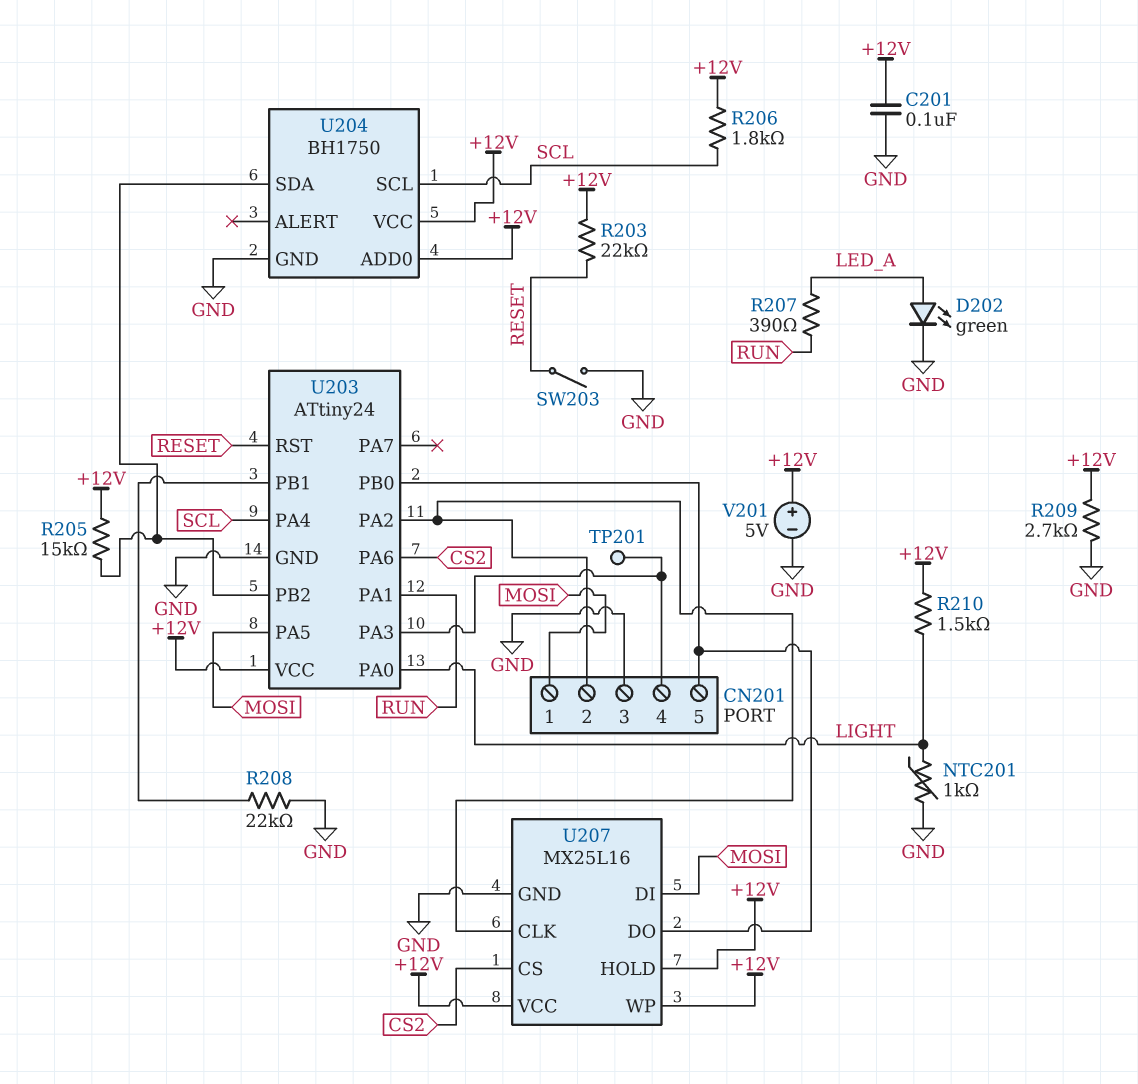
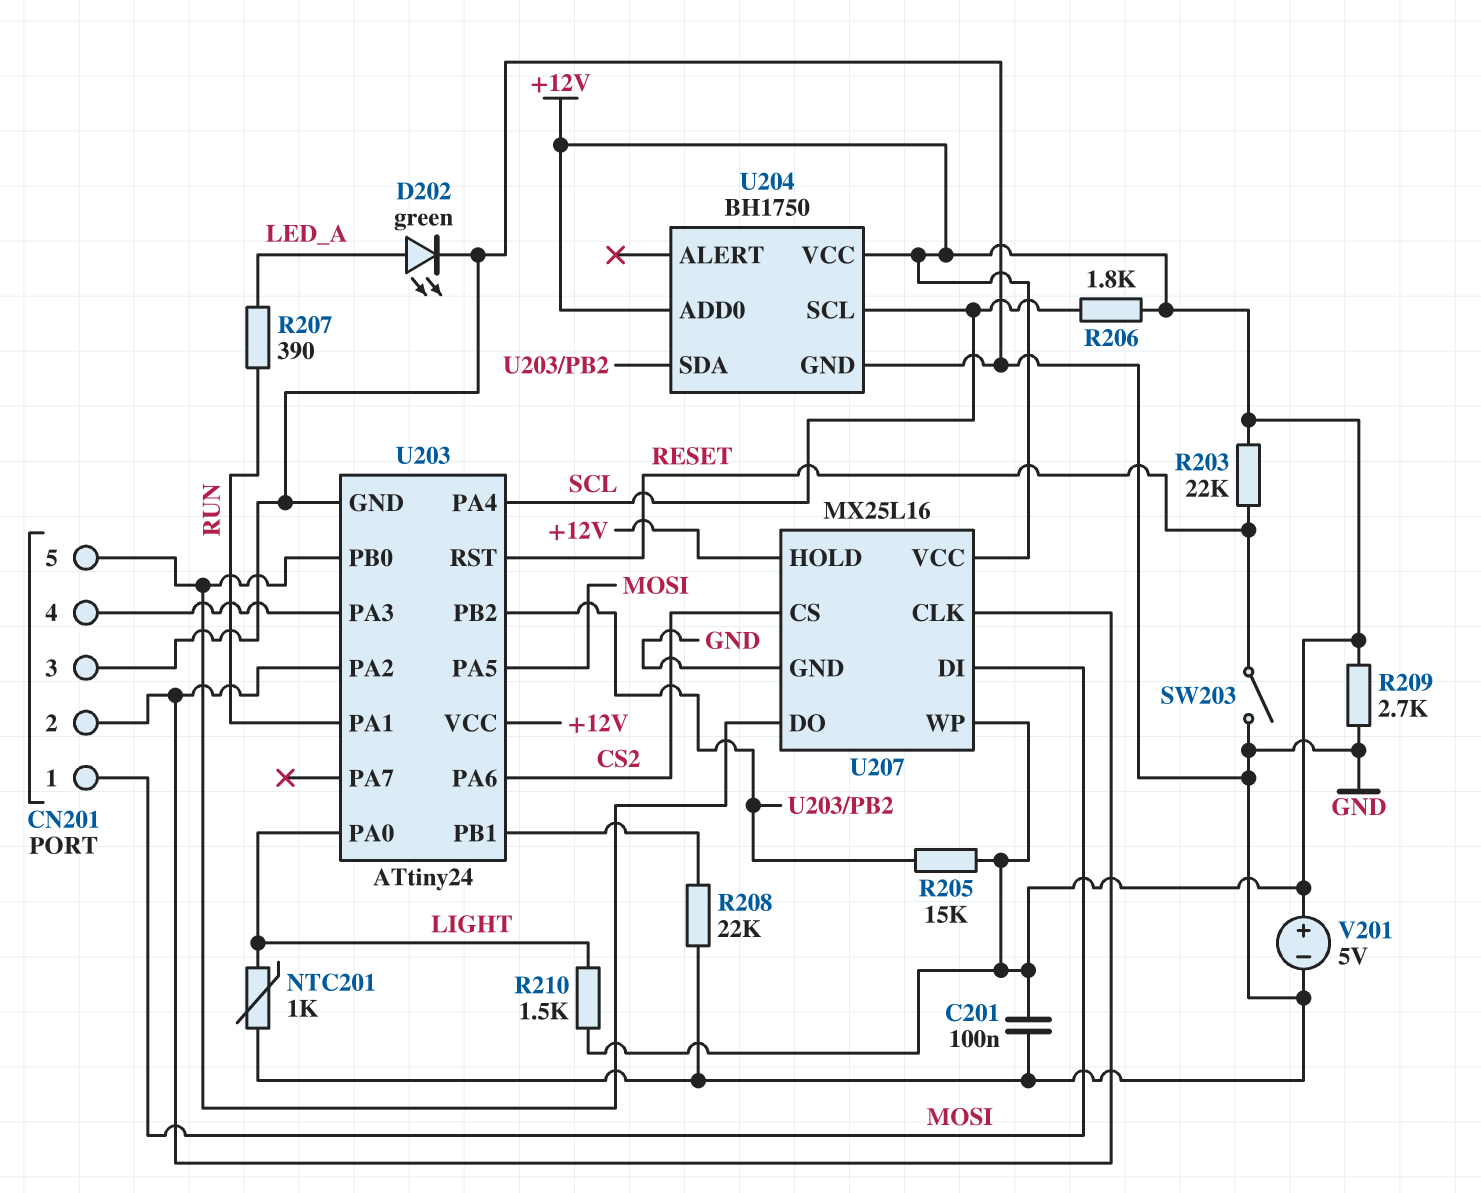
TP201: test point (CN201/4) -> none

